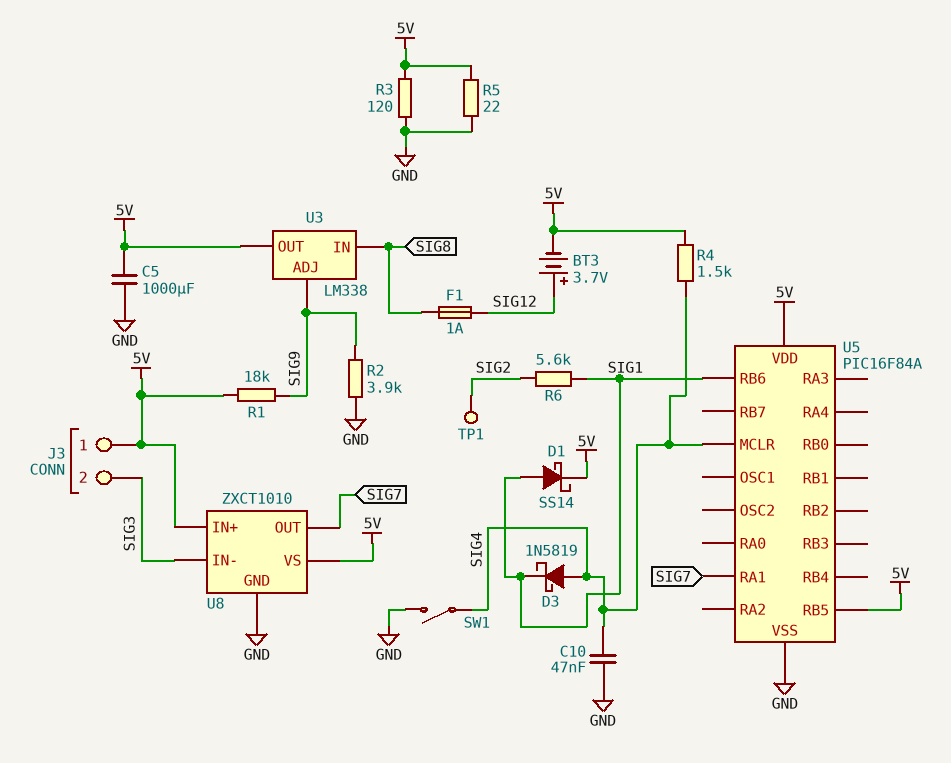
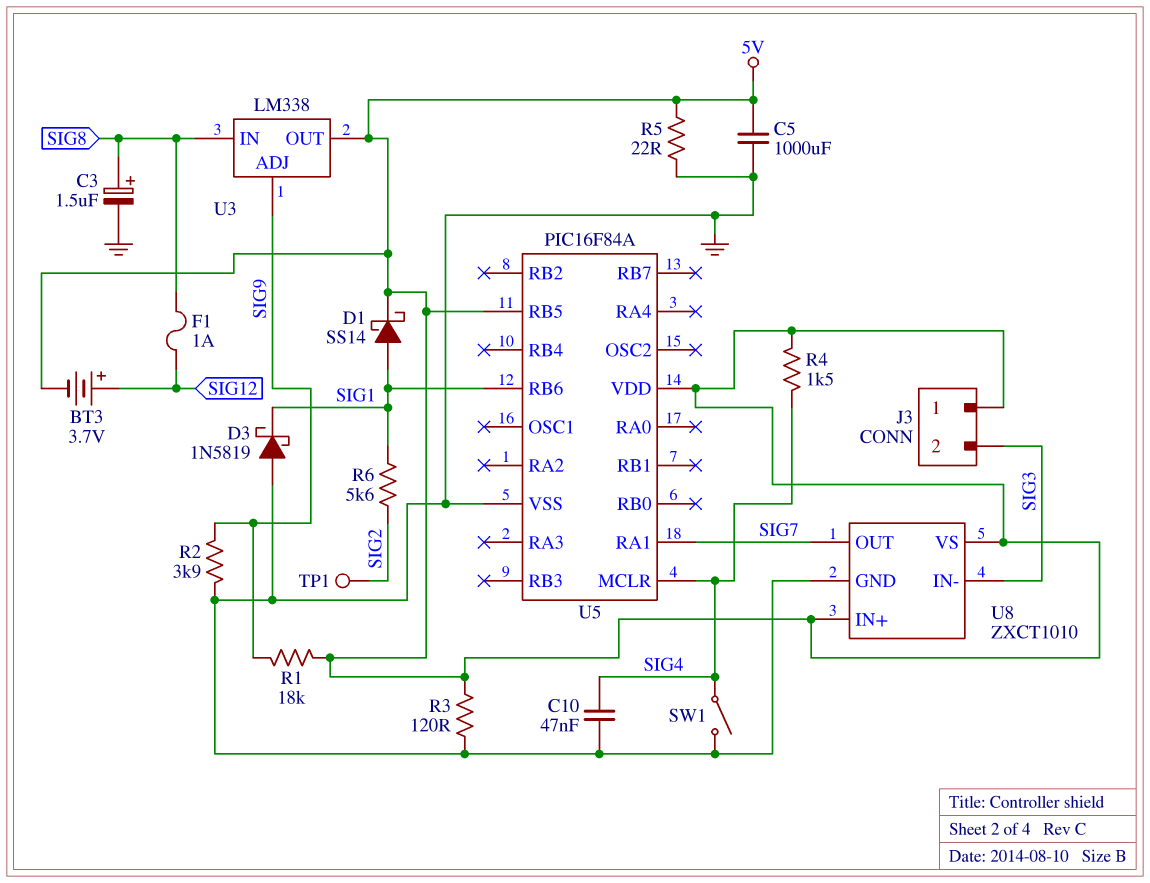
C3: none -> 1.5uF (plus SIG8, minus GND)
D3: schottky 1N5819 (A SIG4, K SIG1) -> schottky 1N5819 (A GND, K SIG1)

